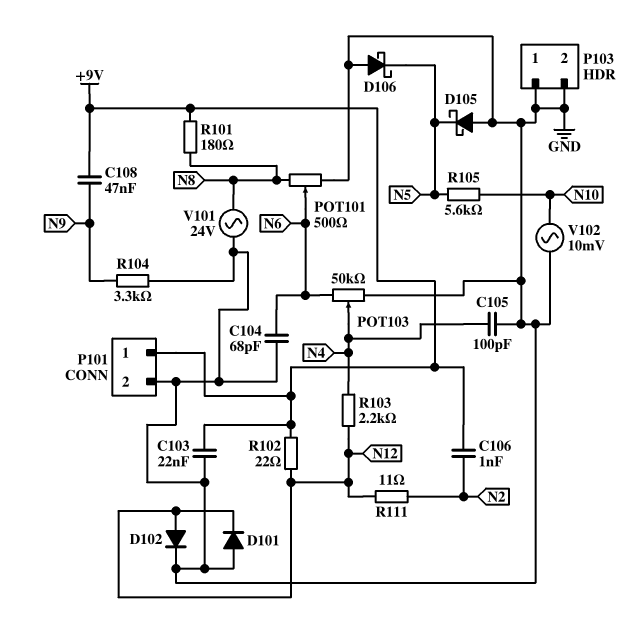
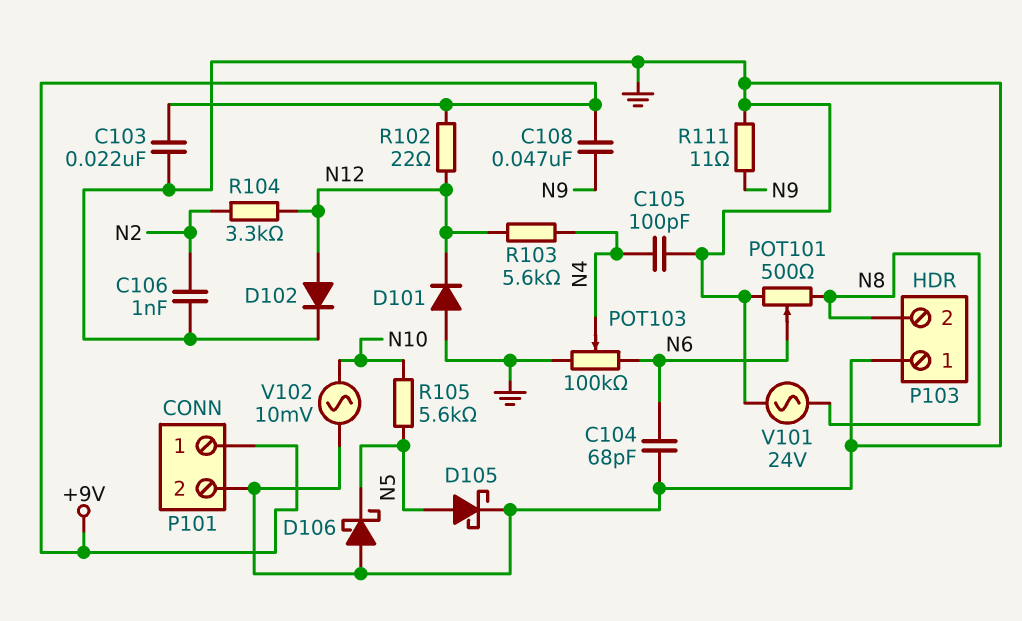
C106: 1nF (+9V, N2) -> 1nF (GND, N2)
D105: schottky (A GND, K N5) -> schottky (A N5, K GND)
P103 pin 2: GND -> N8
POT103: 50k (GND, N6, wiper N4) -> 100k (GND, N6, wiper N4)
R101: 180 (+9V, N8) -> none
R103: 2.2k (N4, N12) -> 5.6k (N4, N12)
R104: 3.3k (GND, N9) -> 3.3k (N2, N12)
R111: 11 (N2, N12) -> 11 (GND, N9)

